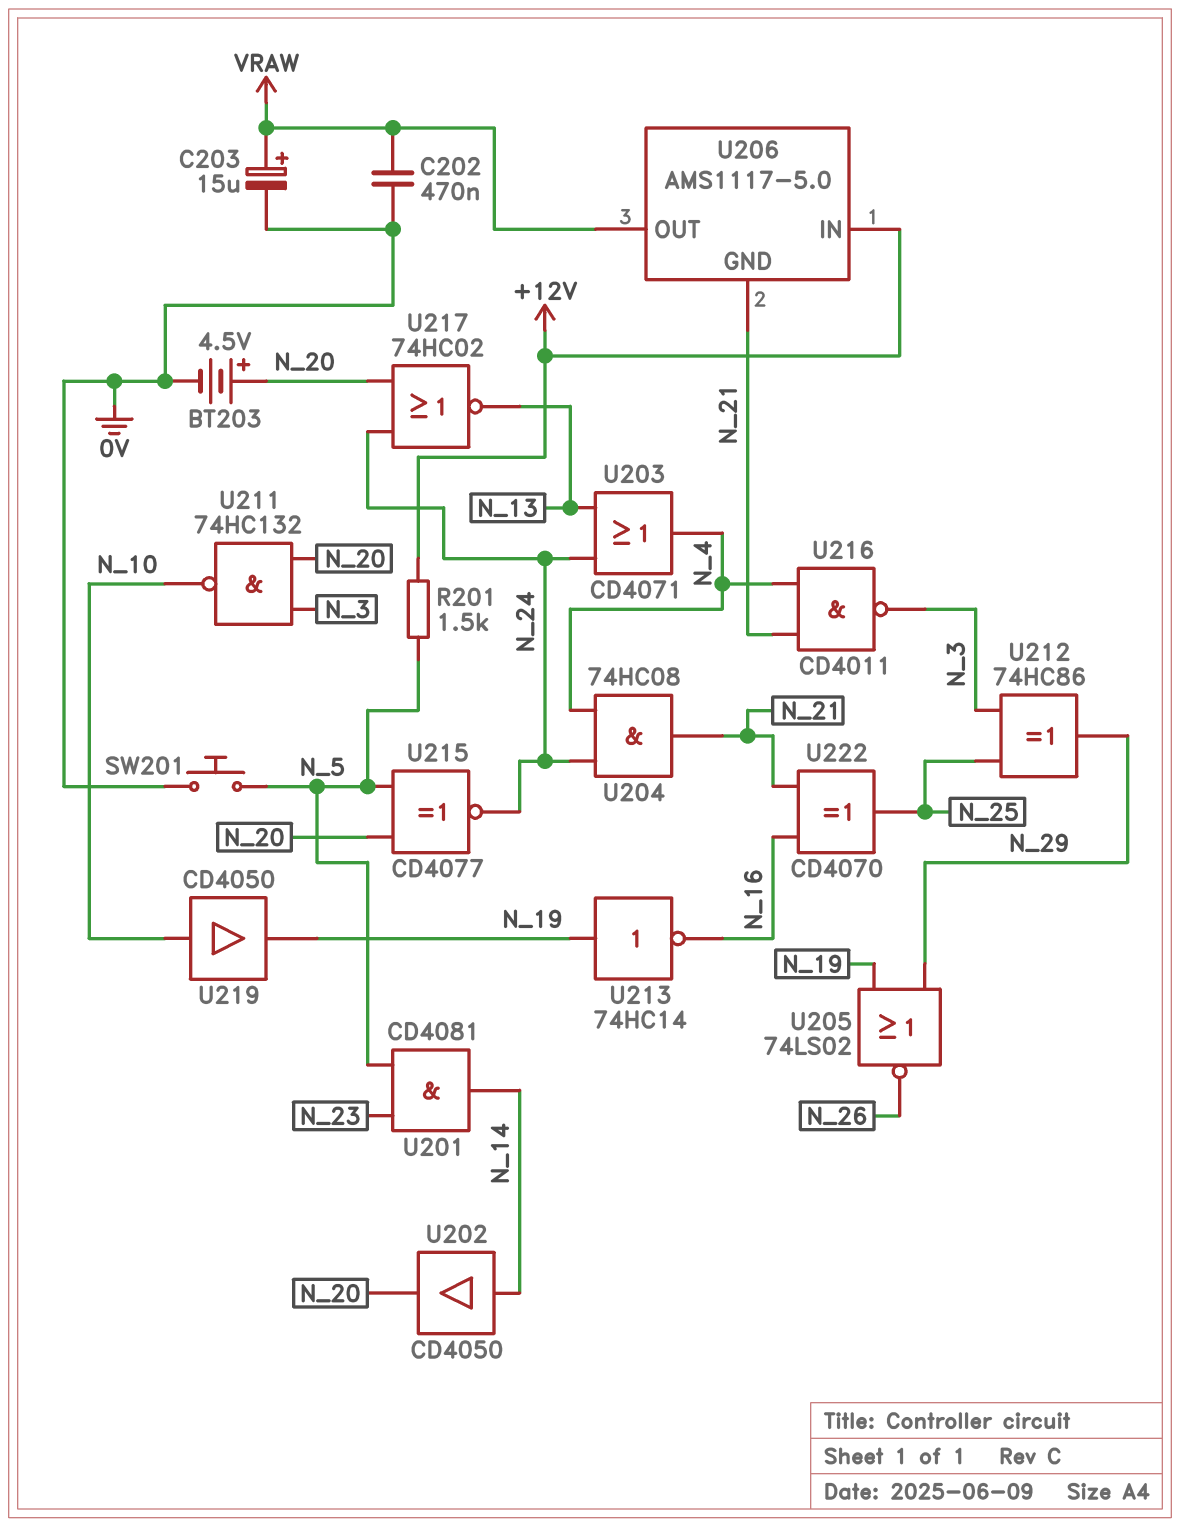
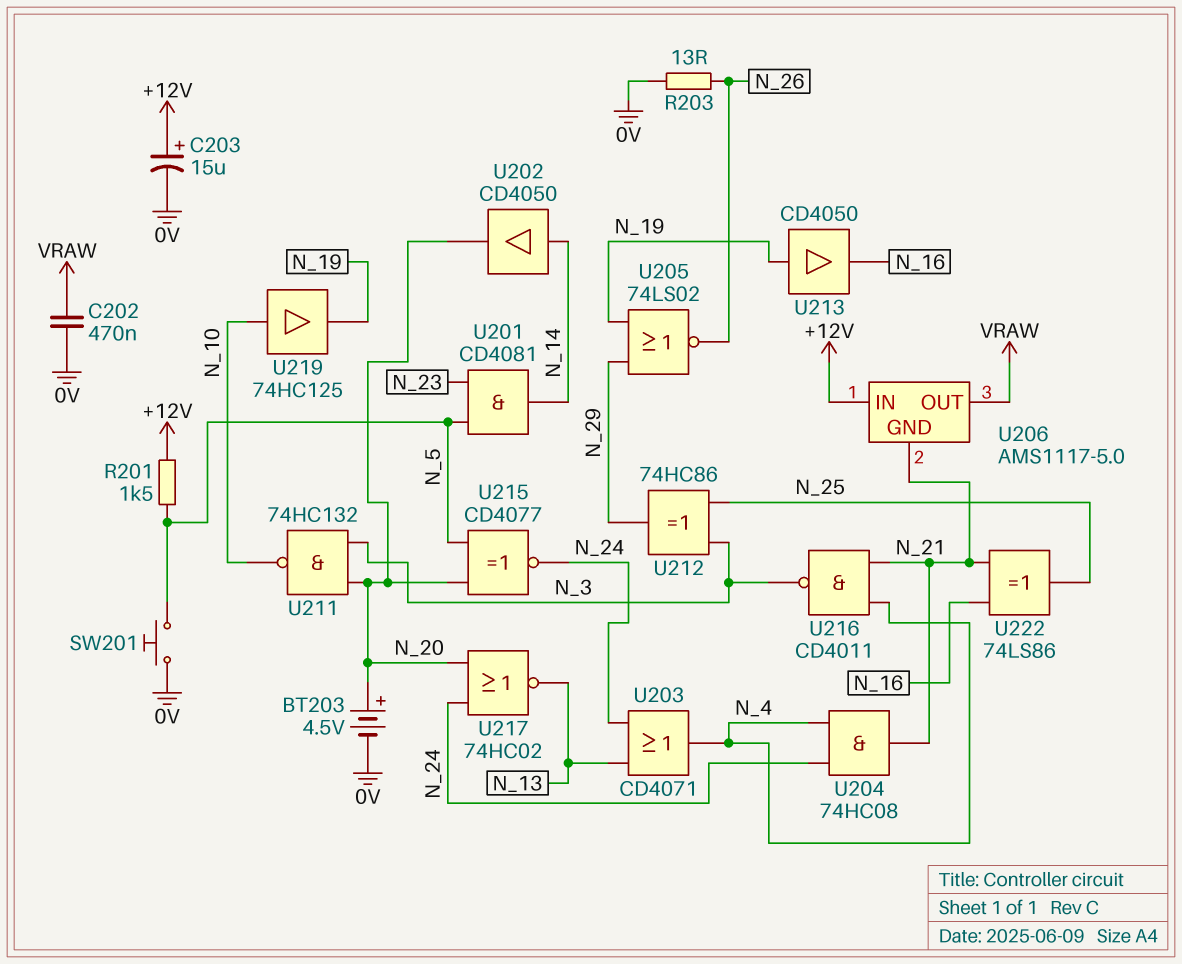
C203: 15uF (plus VRAW, minus 0V) -> 15uF (plus +12V, minus 0V)
R203: none -> 13 (0V, N_26)
U213: NOT 74HC14 (in N_19, out N_16) -> buffer CD4050 (in N_19, out N_16)
U219: buffer CD4050 (in N_10, out N_19) -> buffer 74HC125 (in N_10, out N_19)
U222: XOR CD4070 (in N_16, in N_21, out N_25) -> XOR 74LS86 (in N_16, in N_21, out N_25)

